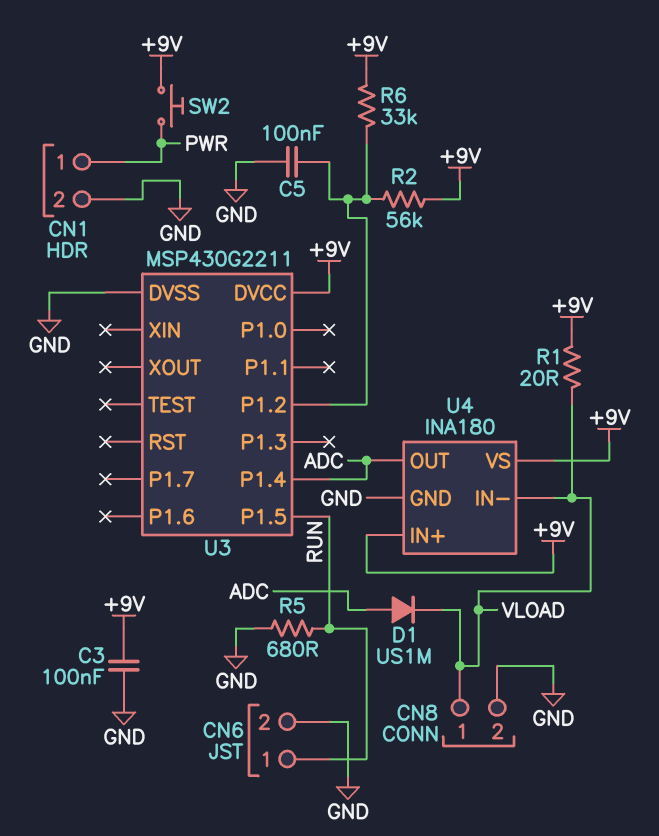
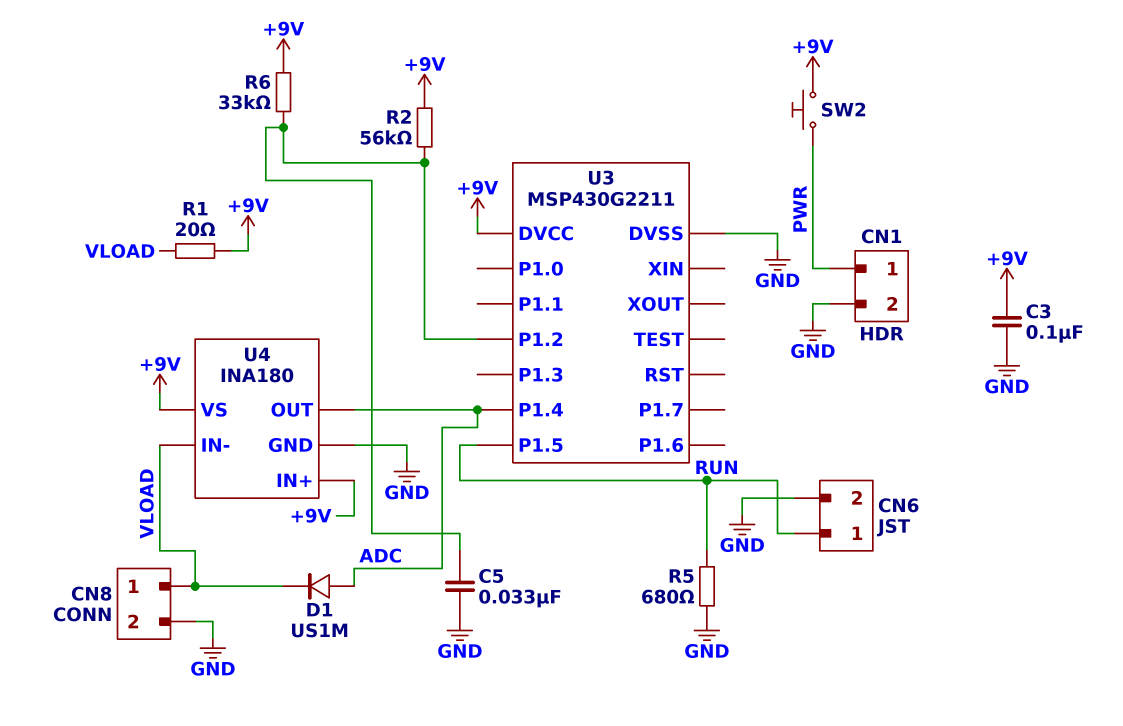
C5: 100nF (GND, U3/P1.2) -> 33nF (GND, U3/P1.2)

